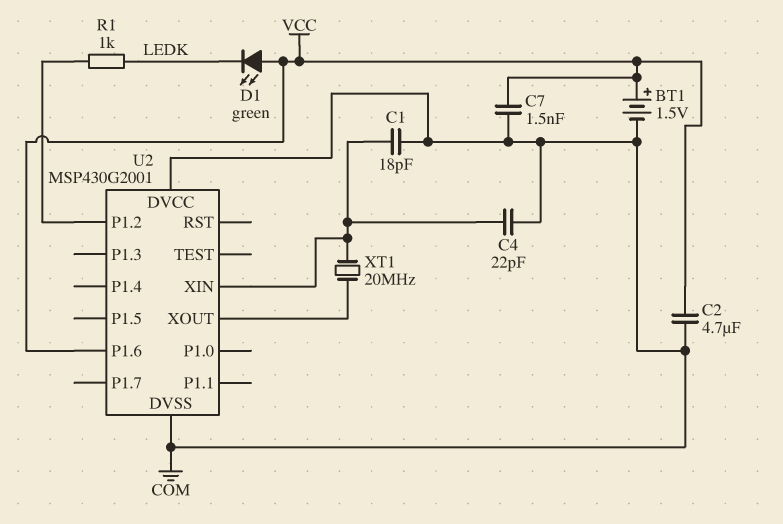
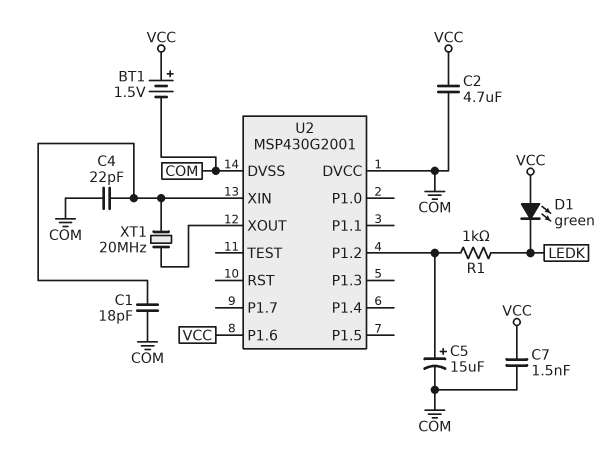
C5: none -> 15uF (plus U2/P1.2, minus COM)

